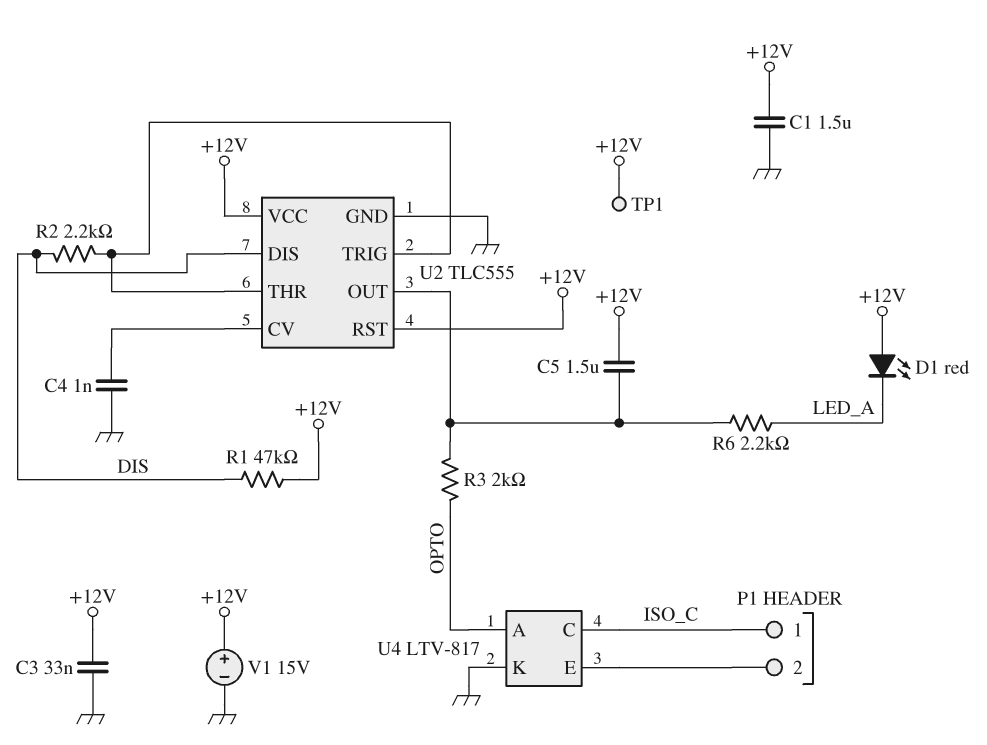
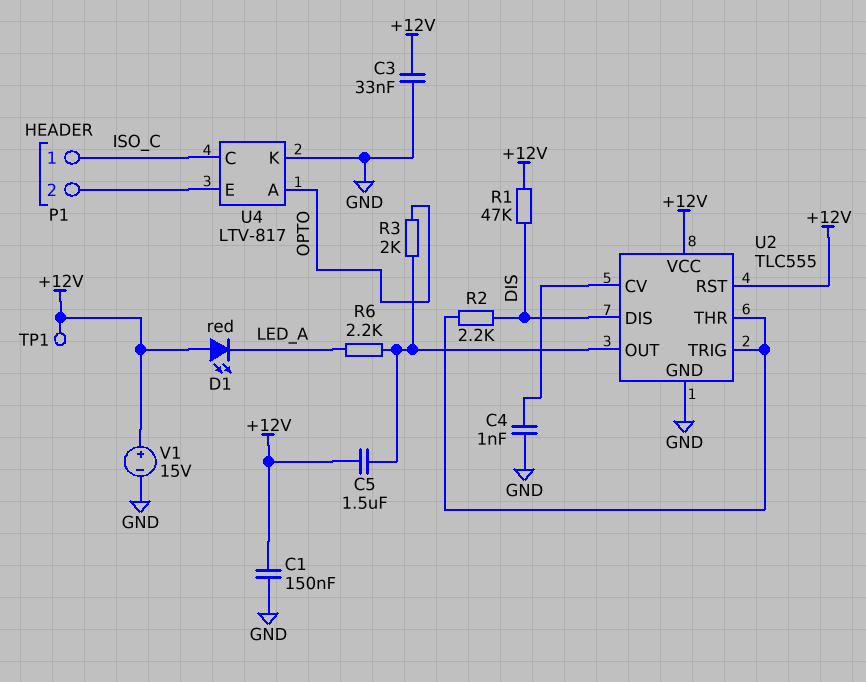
C1: 1.5uF (+12V, GND) -> 150nF (+12V, GND)

